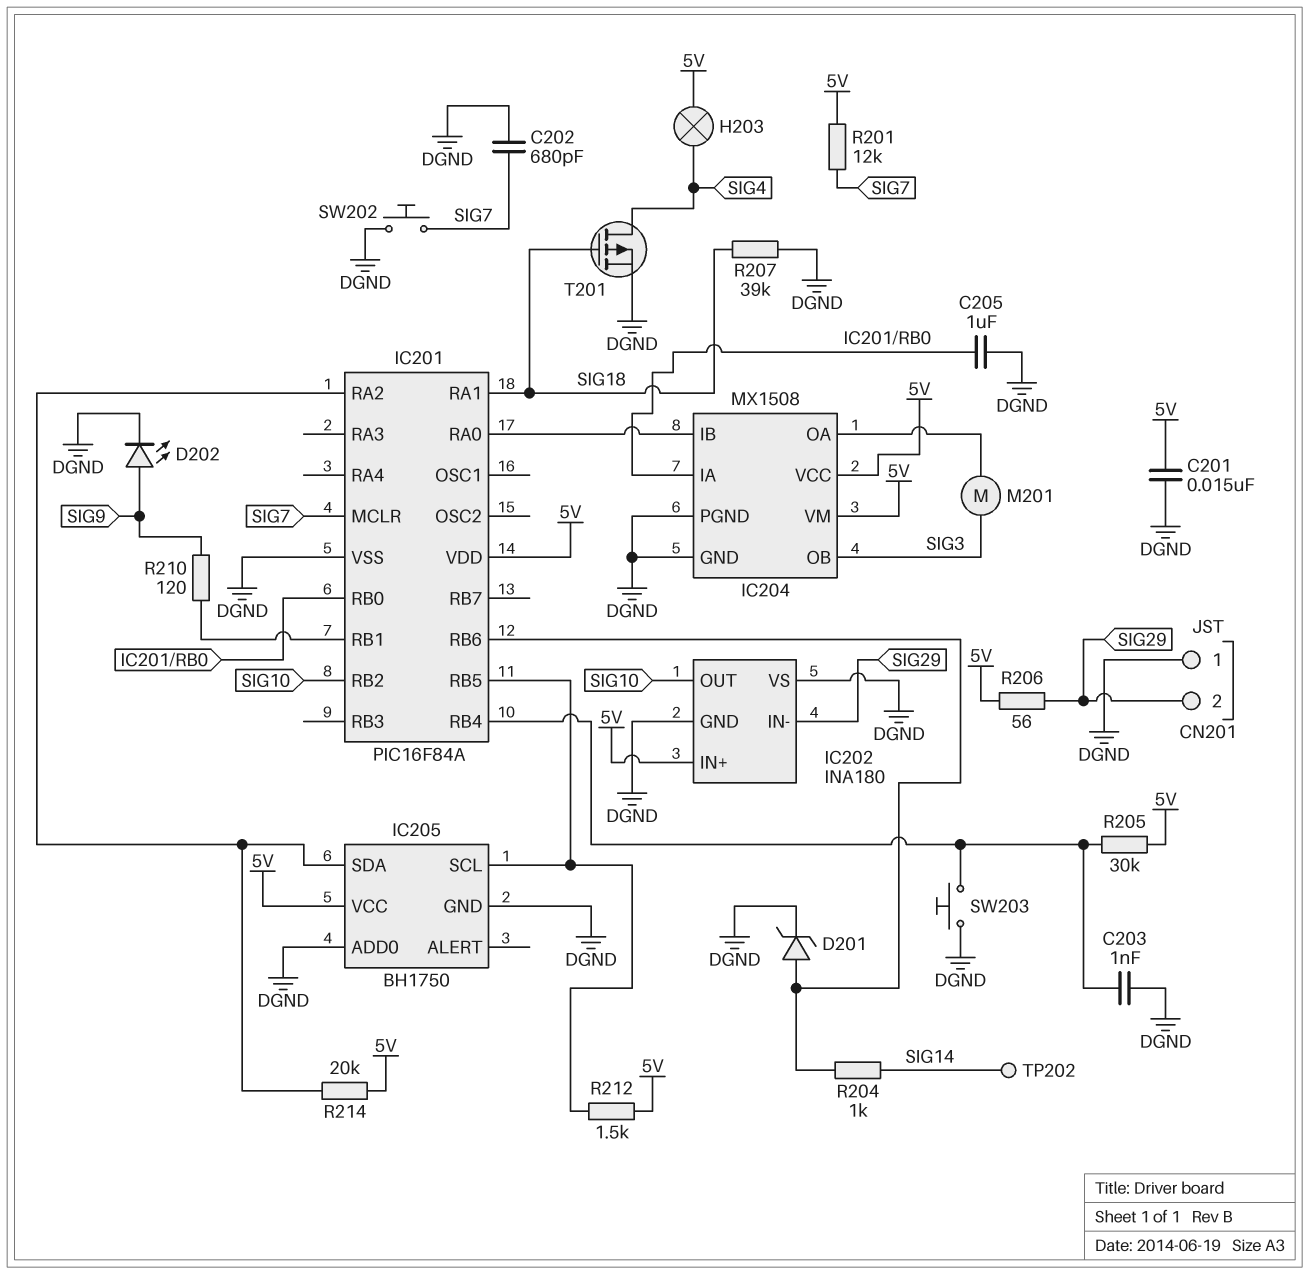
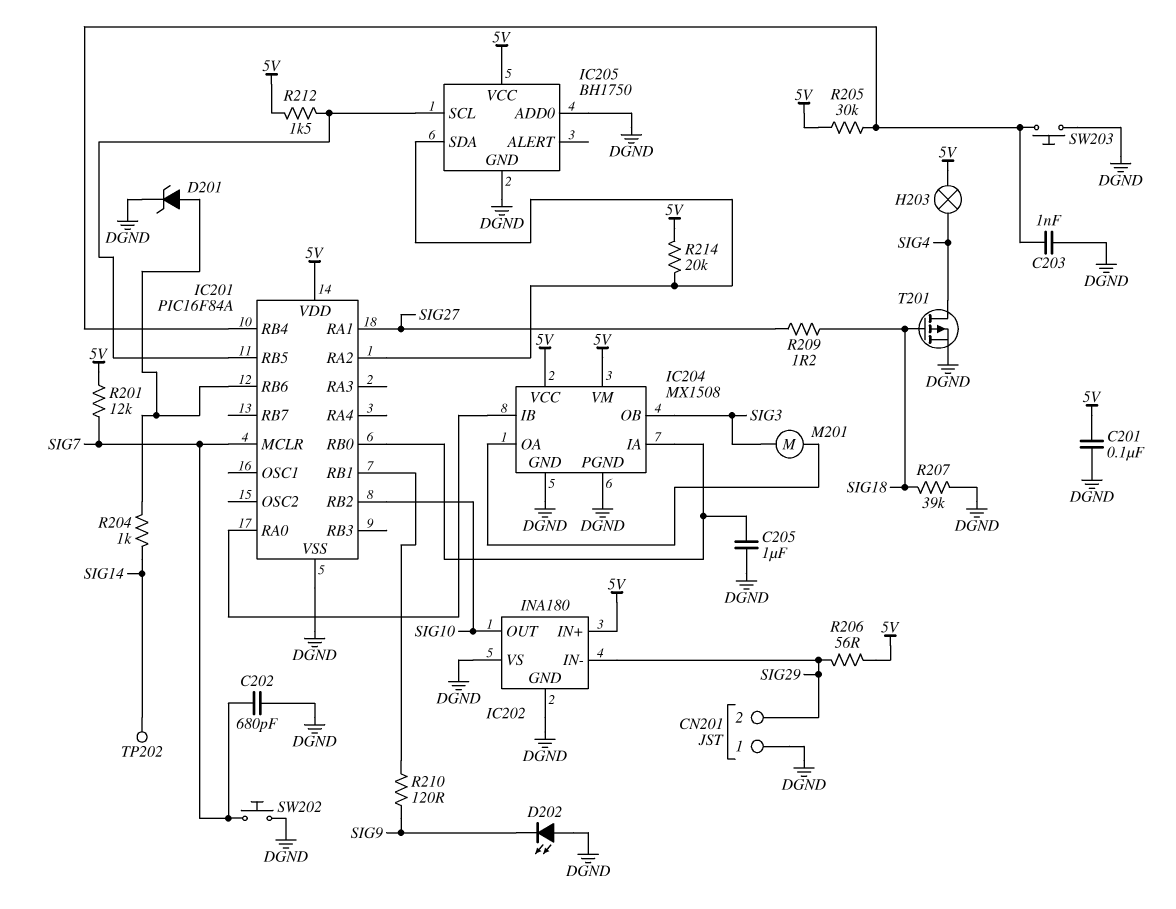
C201: 15nF (5V, DGND) -> 100nF (5V, DGND)
D202: LED (A SIG9, K DGND) -> LED (A DGND, K SIG9)
IC201 pin RA1: SIG18 -> SIG27
R209: none -> 1.2 (SIG18, SIG27)

